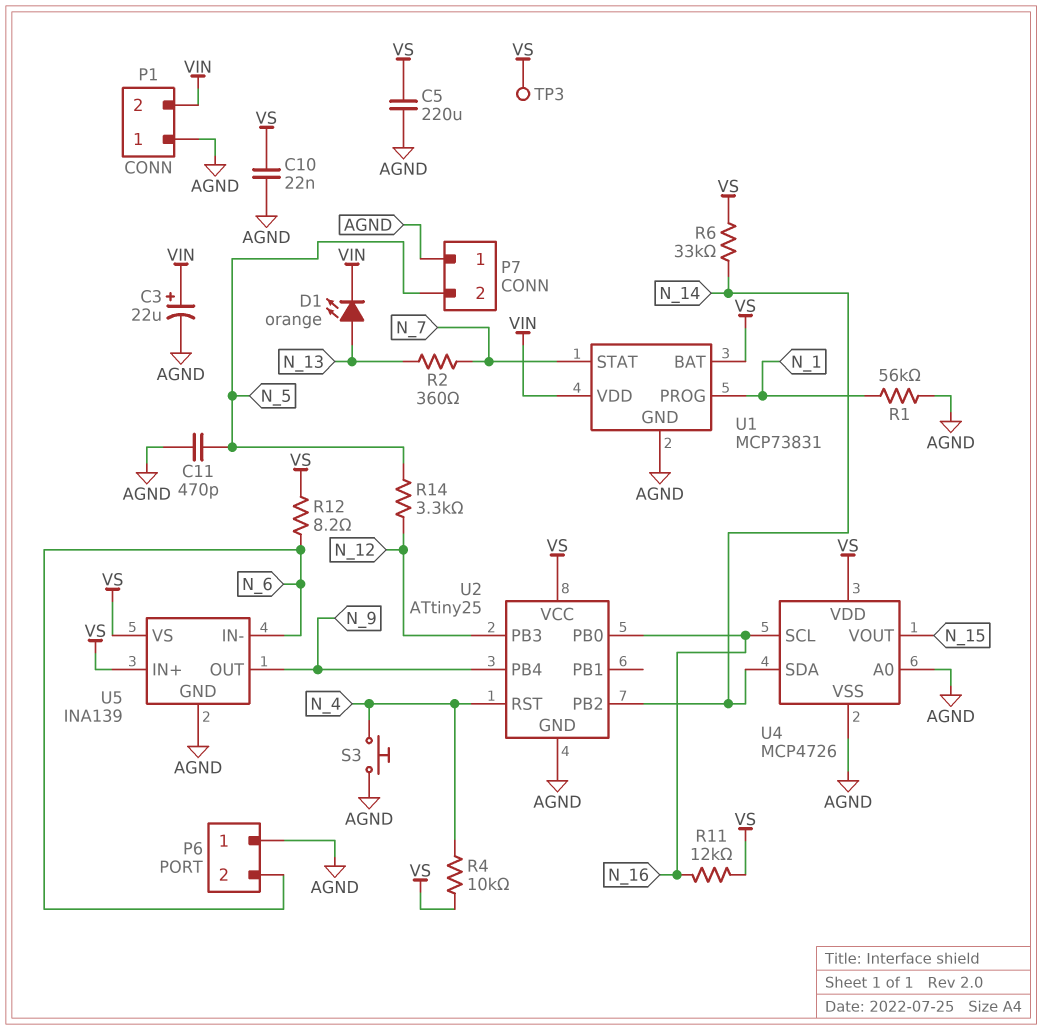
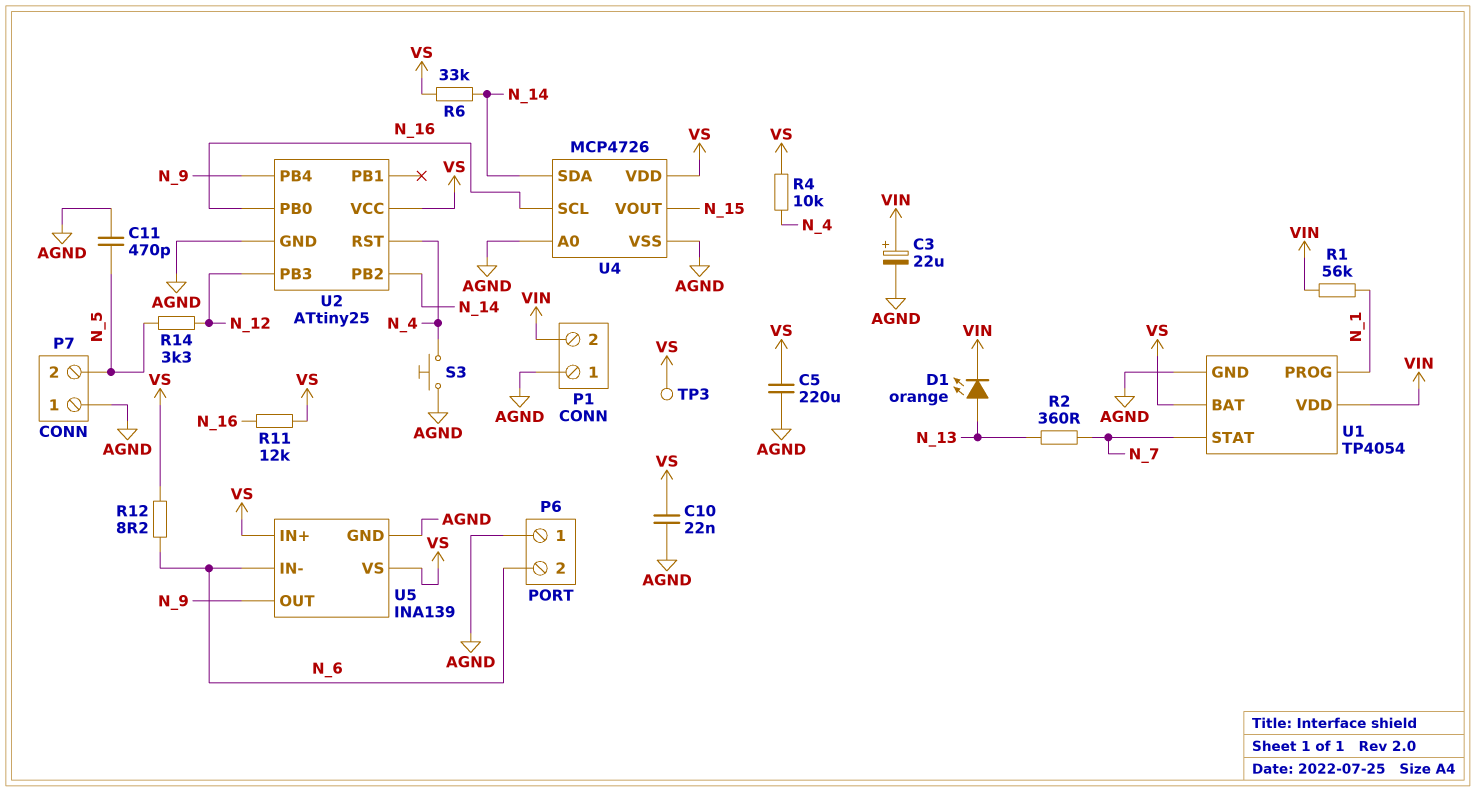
R1: 56k (AGND, N_1) -> 56k (N_1, VIN)
U1: MCP73831 -> TP4054

